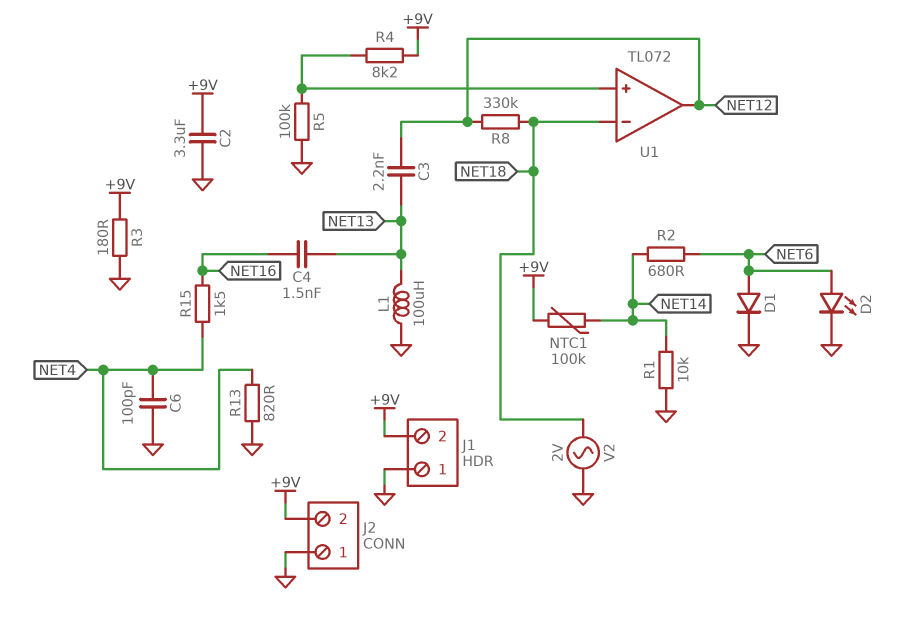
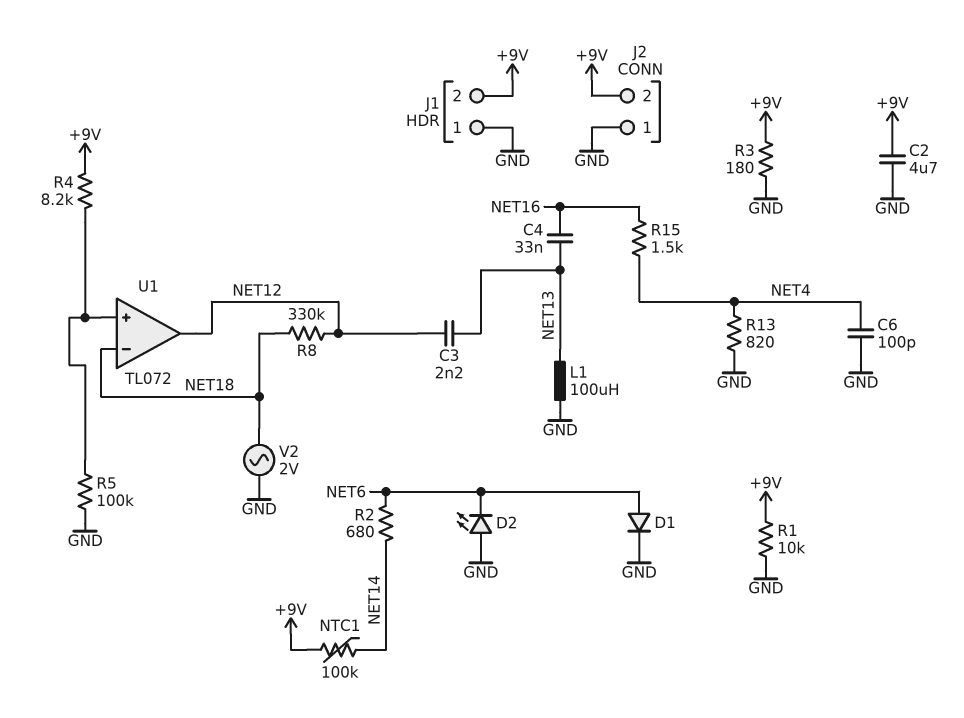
C2: 3.3uF (+9V, GND) -> 4.7uF (+9V, GND)
C4: 1.5nF (NET13, NET16) -> 33nF (NET13, NET16)
D2: LED (A NET6, K GND) -> LED (A GND, K NET6)
R1: 10k (GND, NET14) -> 10k (+9V, GND)

